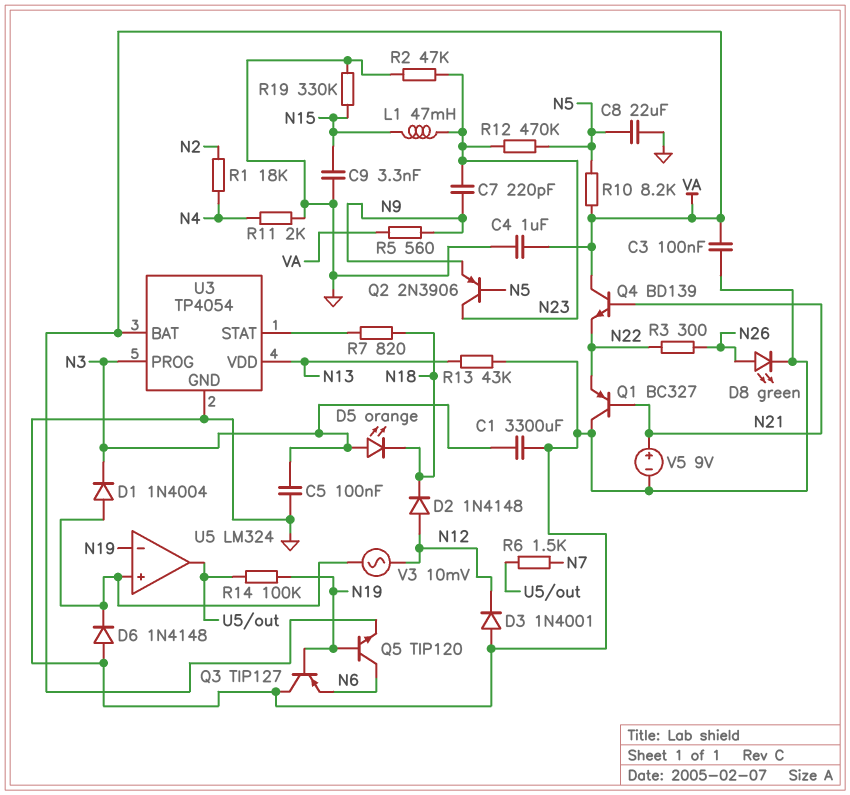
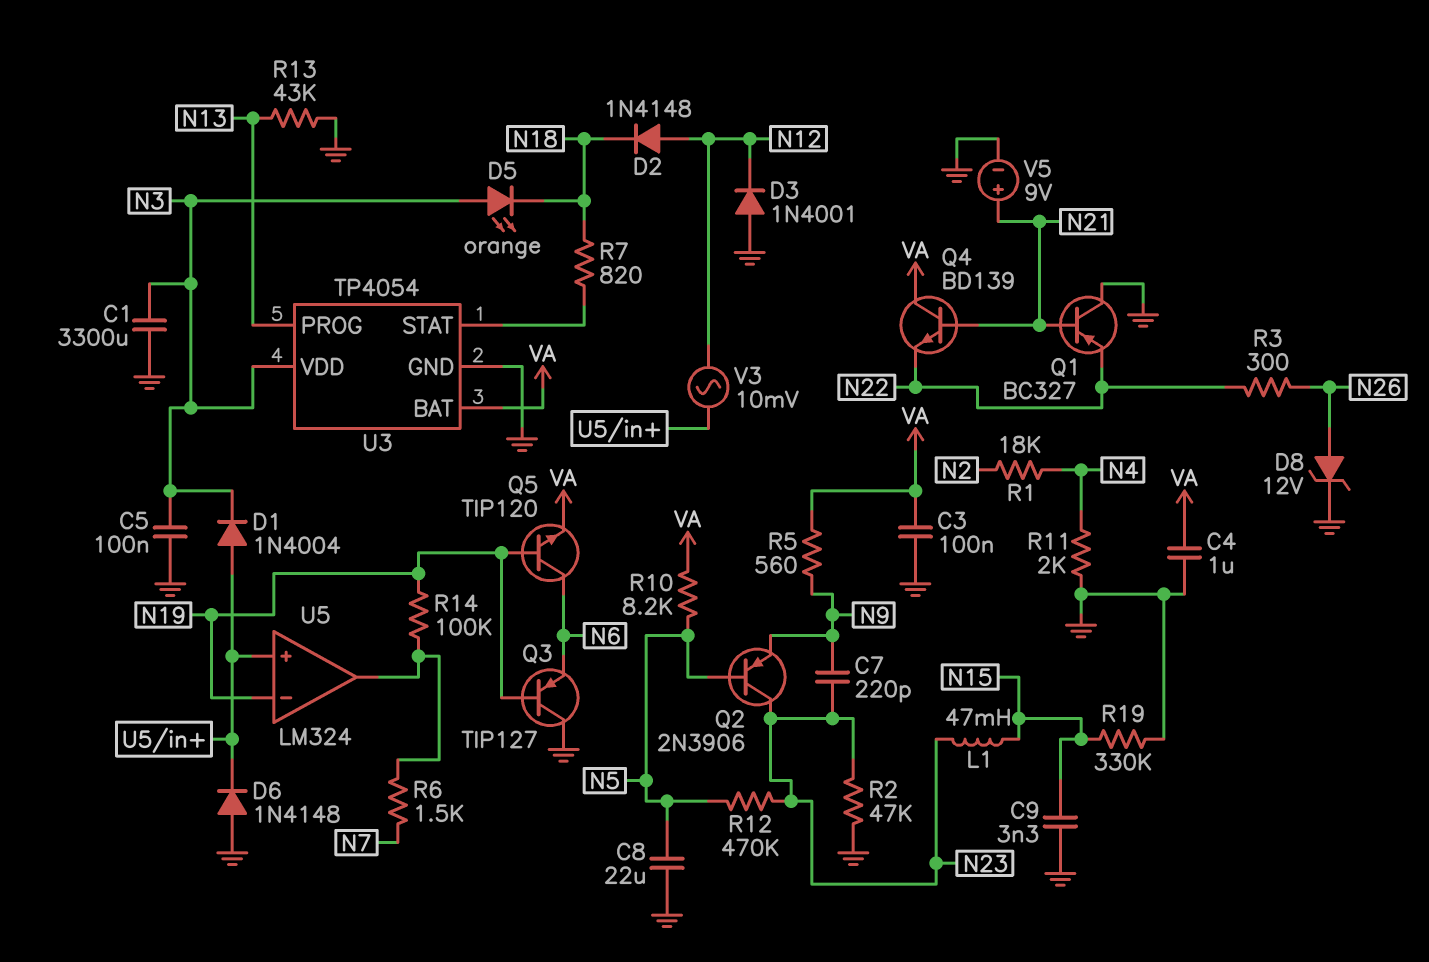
D8: LED green (A N26, K GND) -> zener 12V (A N26, K GND)
U3 pin PROG: N3 -> N13
U3 pin VDD: N13 -> N3

